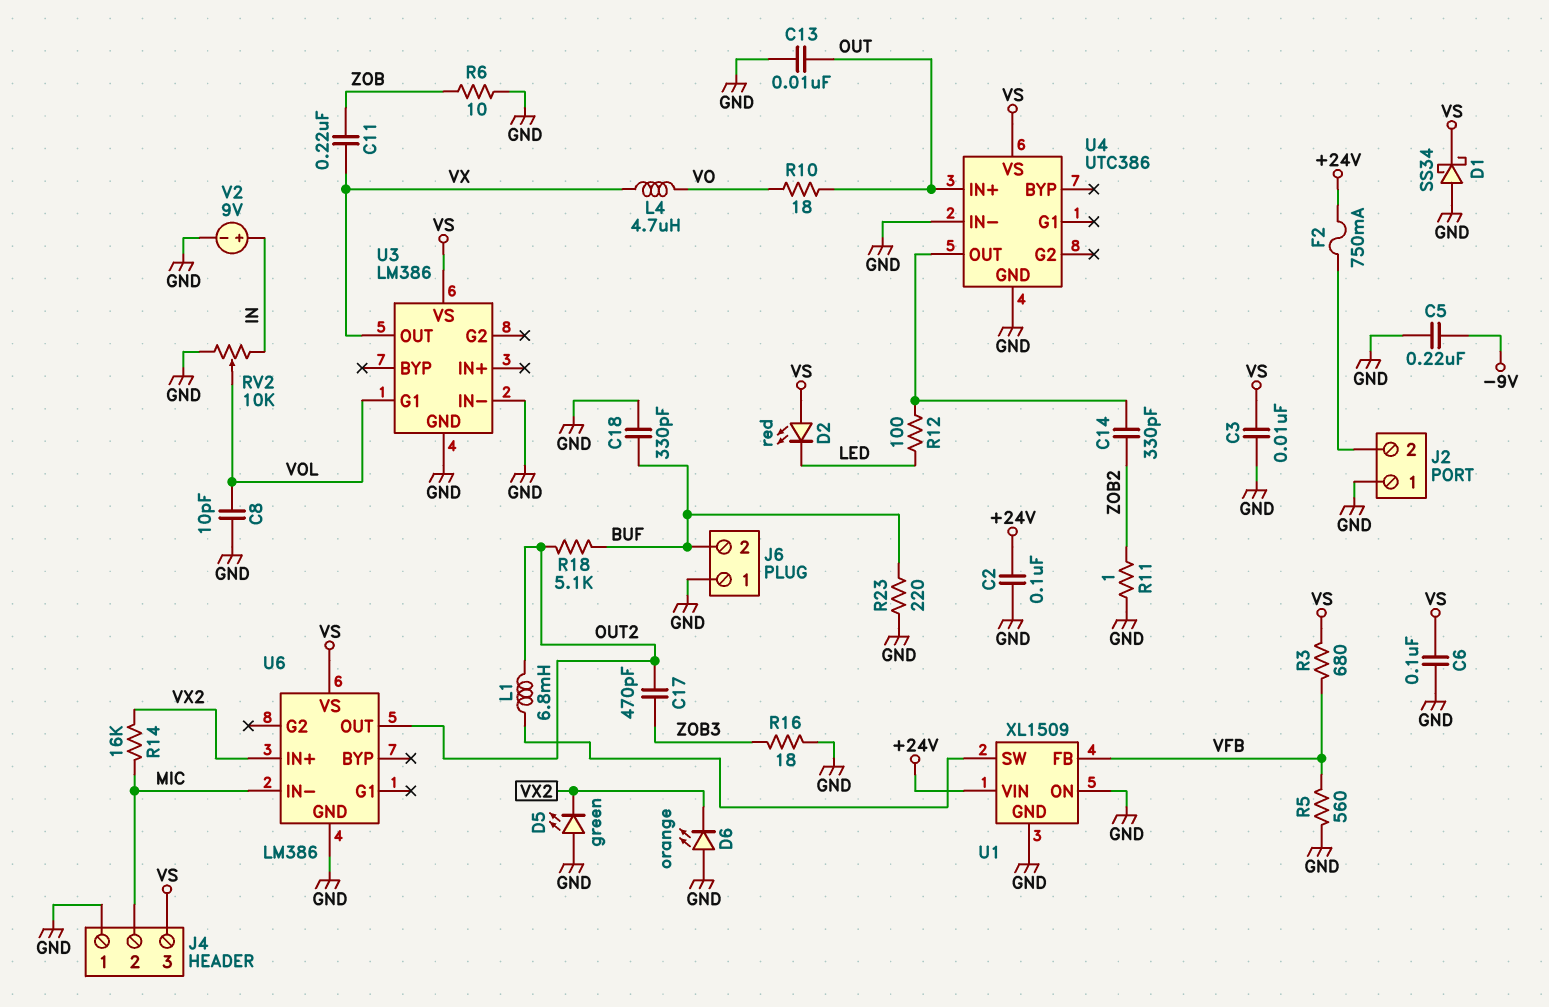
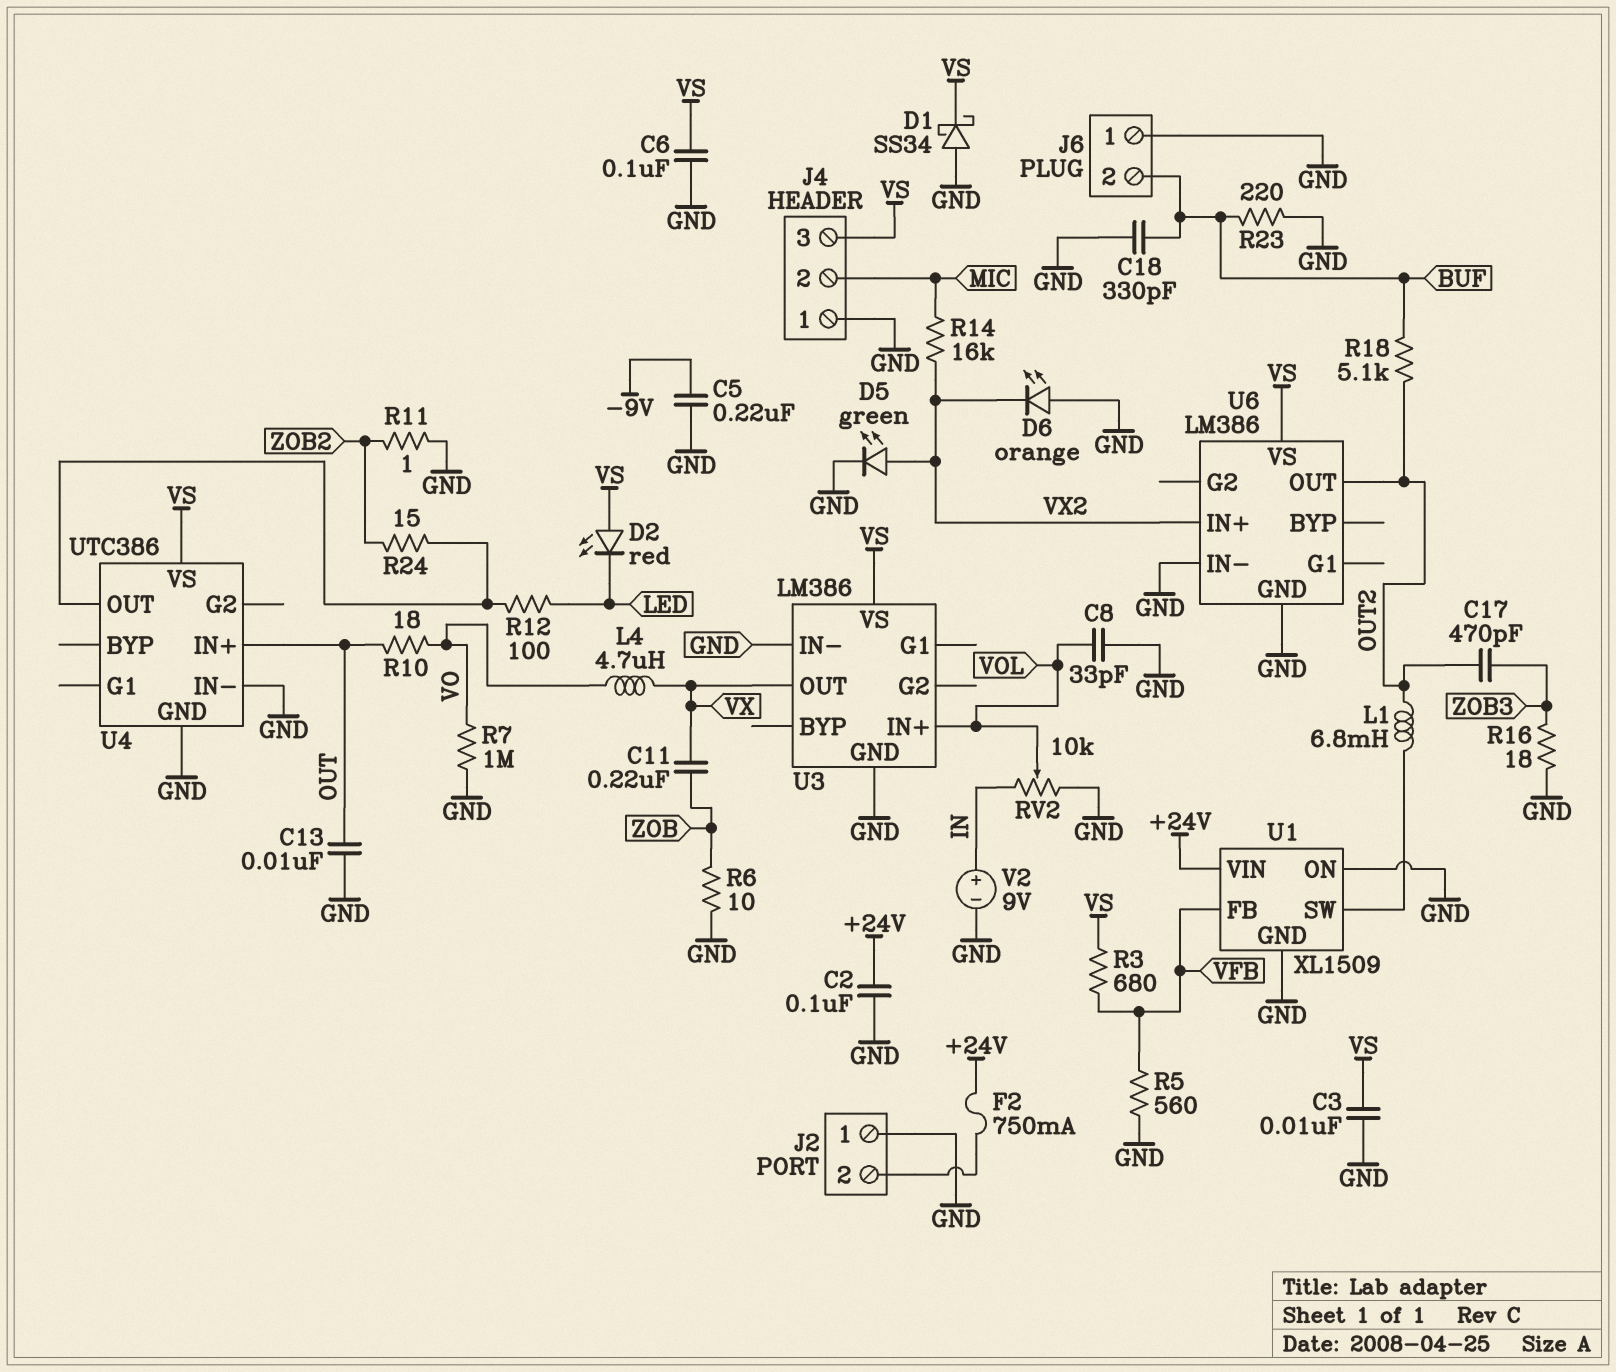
C8: 10pF (GND, VOL) -> 33pF (GND, VOL)
C14: 330pF (U4/OUT, ZOB2) -> none
D5: LED green (A GND, K VX2) -> LED green (A VX2, K GND)
R7: none -> 1M (GND, VO)
R24: none -> 15 (U4/OUT, ZOB2)
U3 pin G1: VOL -> none
U3 pin IN+: none -> VOL
U6 pin IN-: MIC -> GND

